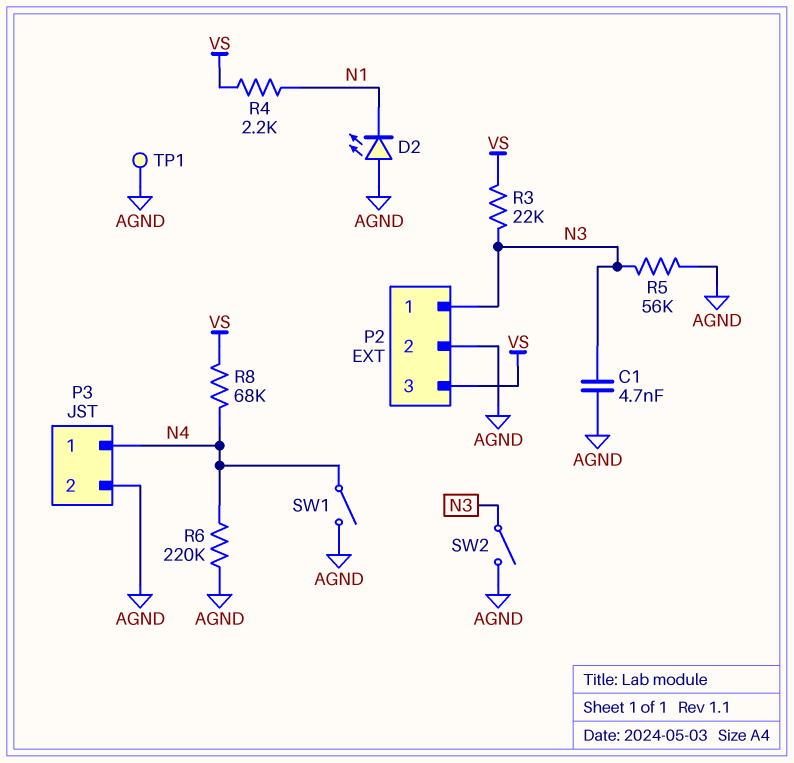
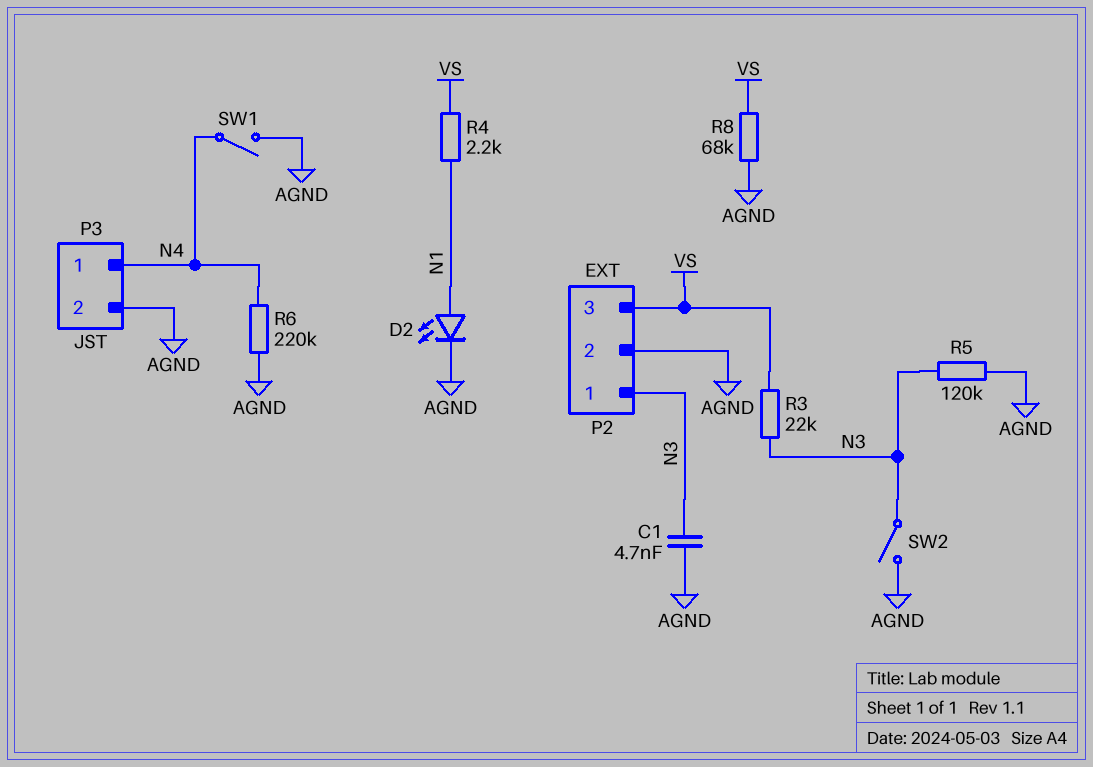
D2: LED (A AGND, K N1) -> LED (A N1, K AGND)
R5: 56k (AGND, N3) -> 120k (AGND, N3)
R8: 68k (N4, VS) -> 68k (AGND, VS)
TP1: test point (AGND) -> none

